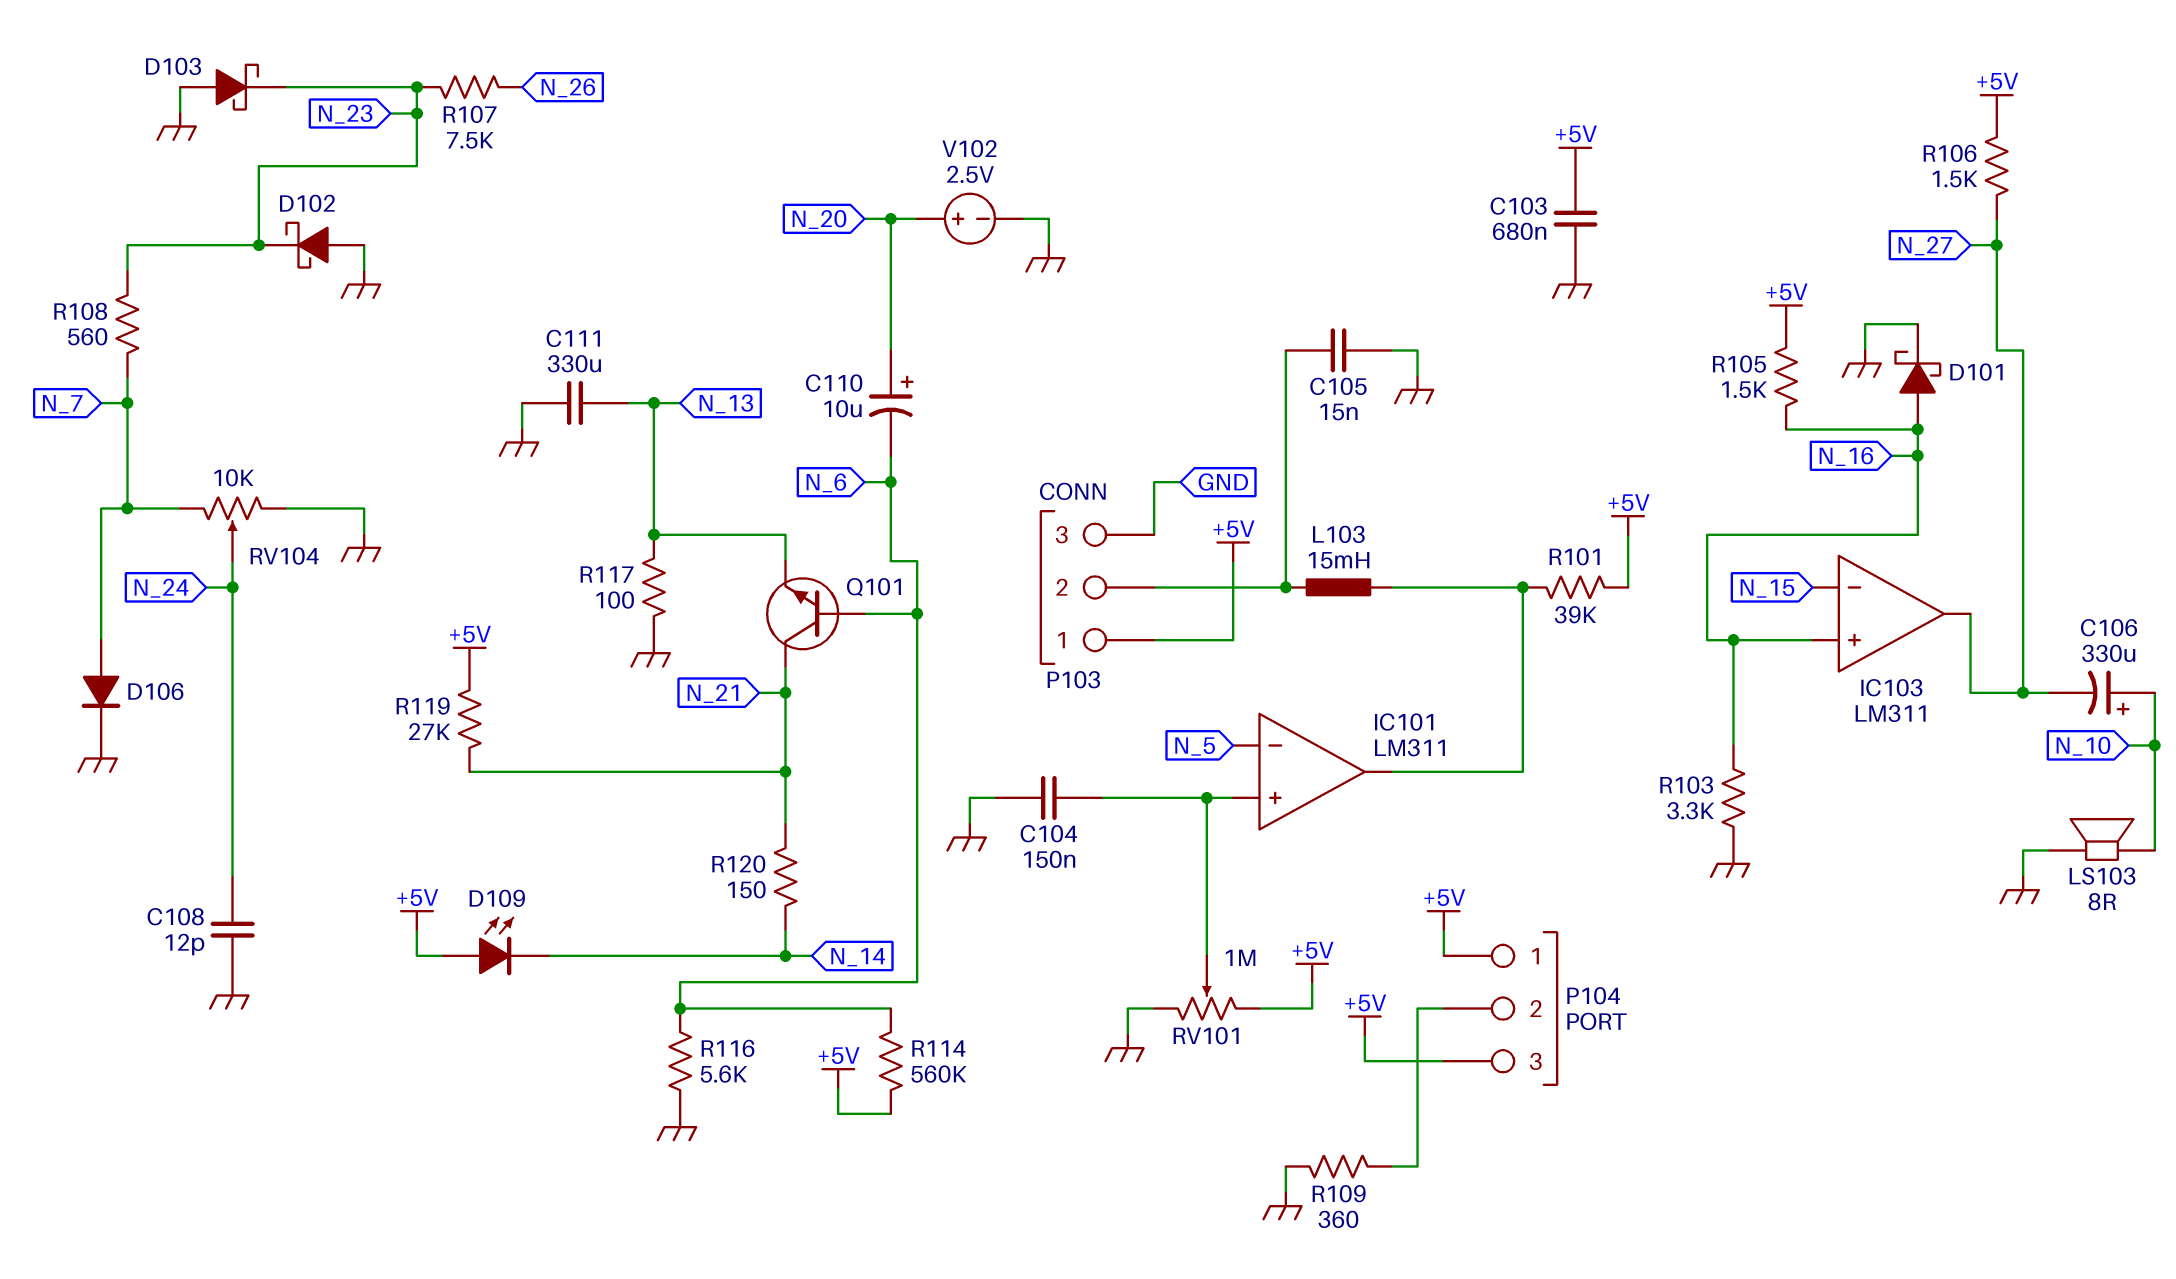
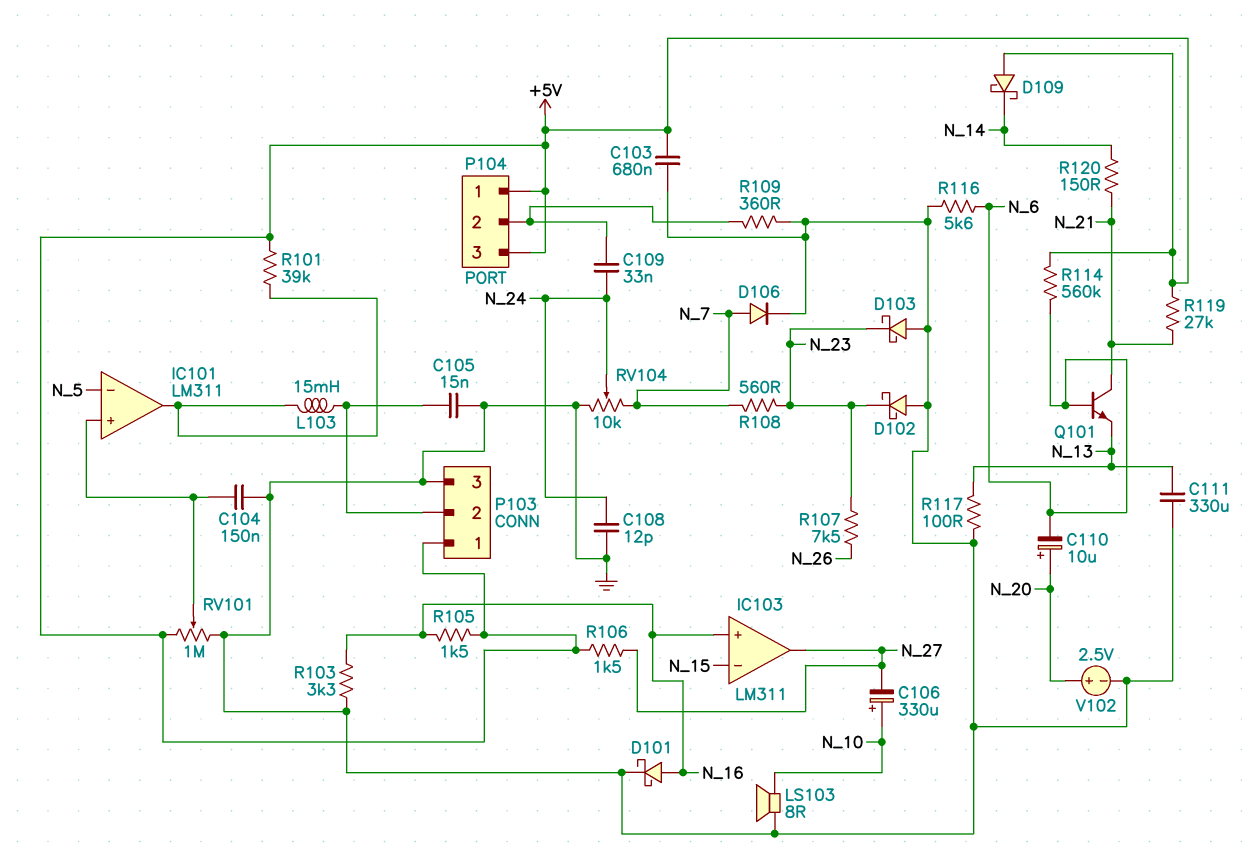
C109: none -> 33nF (N_24, P104/2)
D109: LED (A +5V, K N_14) -> schottky (A +5V, K N_14)

